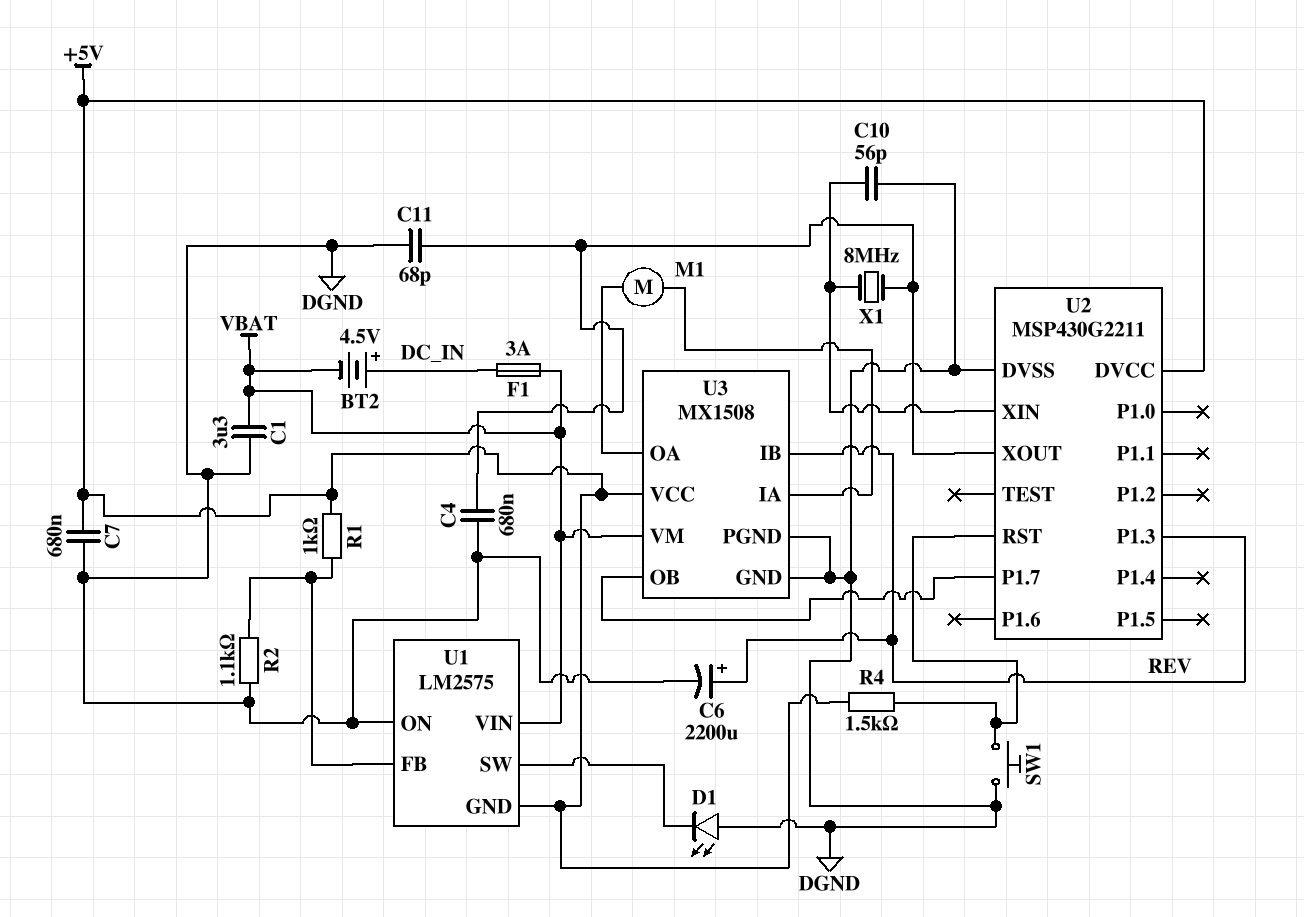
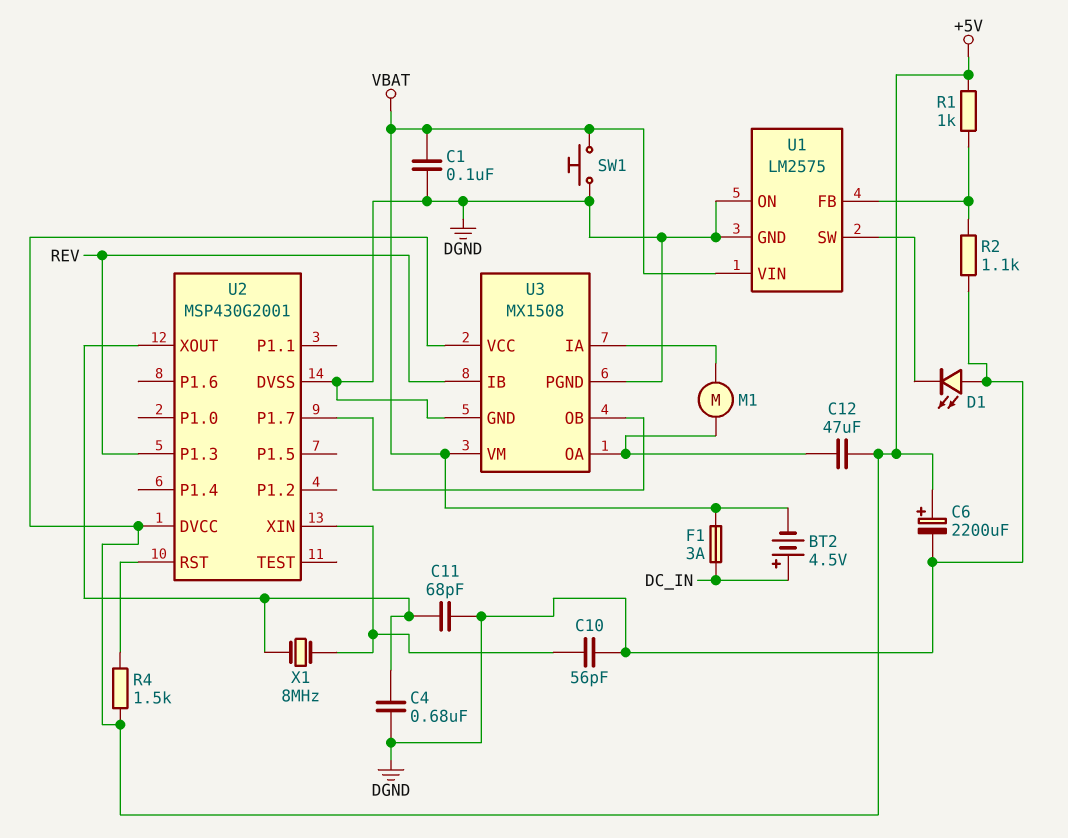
C1: 3.3uF (DGND, VBAT) -> 100nF (DGND, VBAT)
C6: 2200uF (plus REV, minus DGND) -> 2200uF (plus +5V, minus DGND)
C7: 680nF (+5V, DGND) -> none
C12: none -> 47uF (+5V, U3/OA)
SW1: button (DGND, U2/RST) -> button (DGND, VBAT)
U1 pin GND: +5V -> DGND
U2: MSP430G2211 -> MSP430G2001

